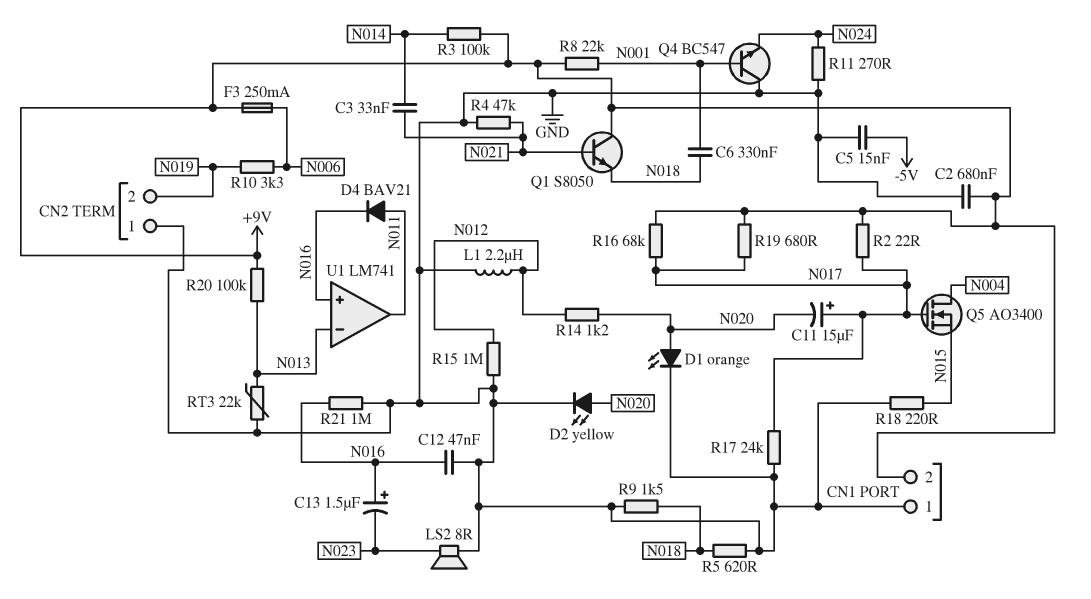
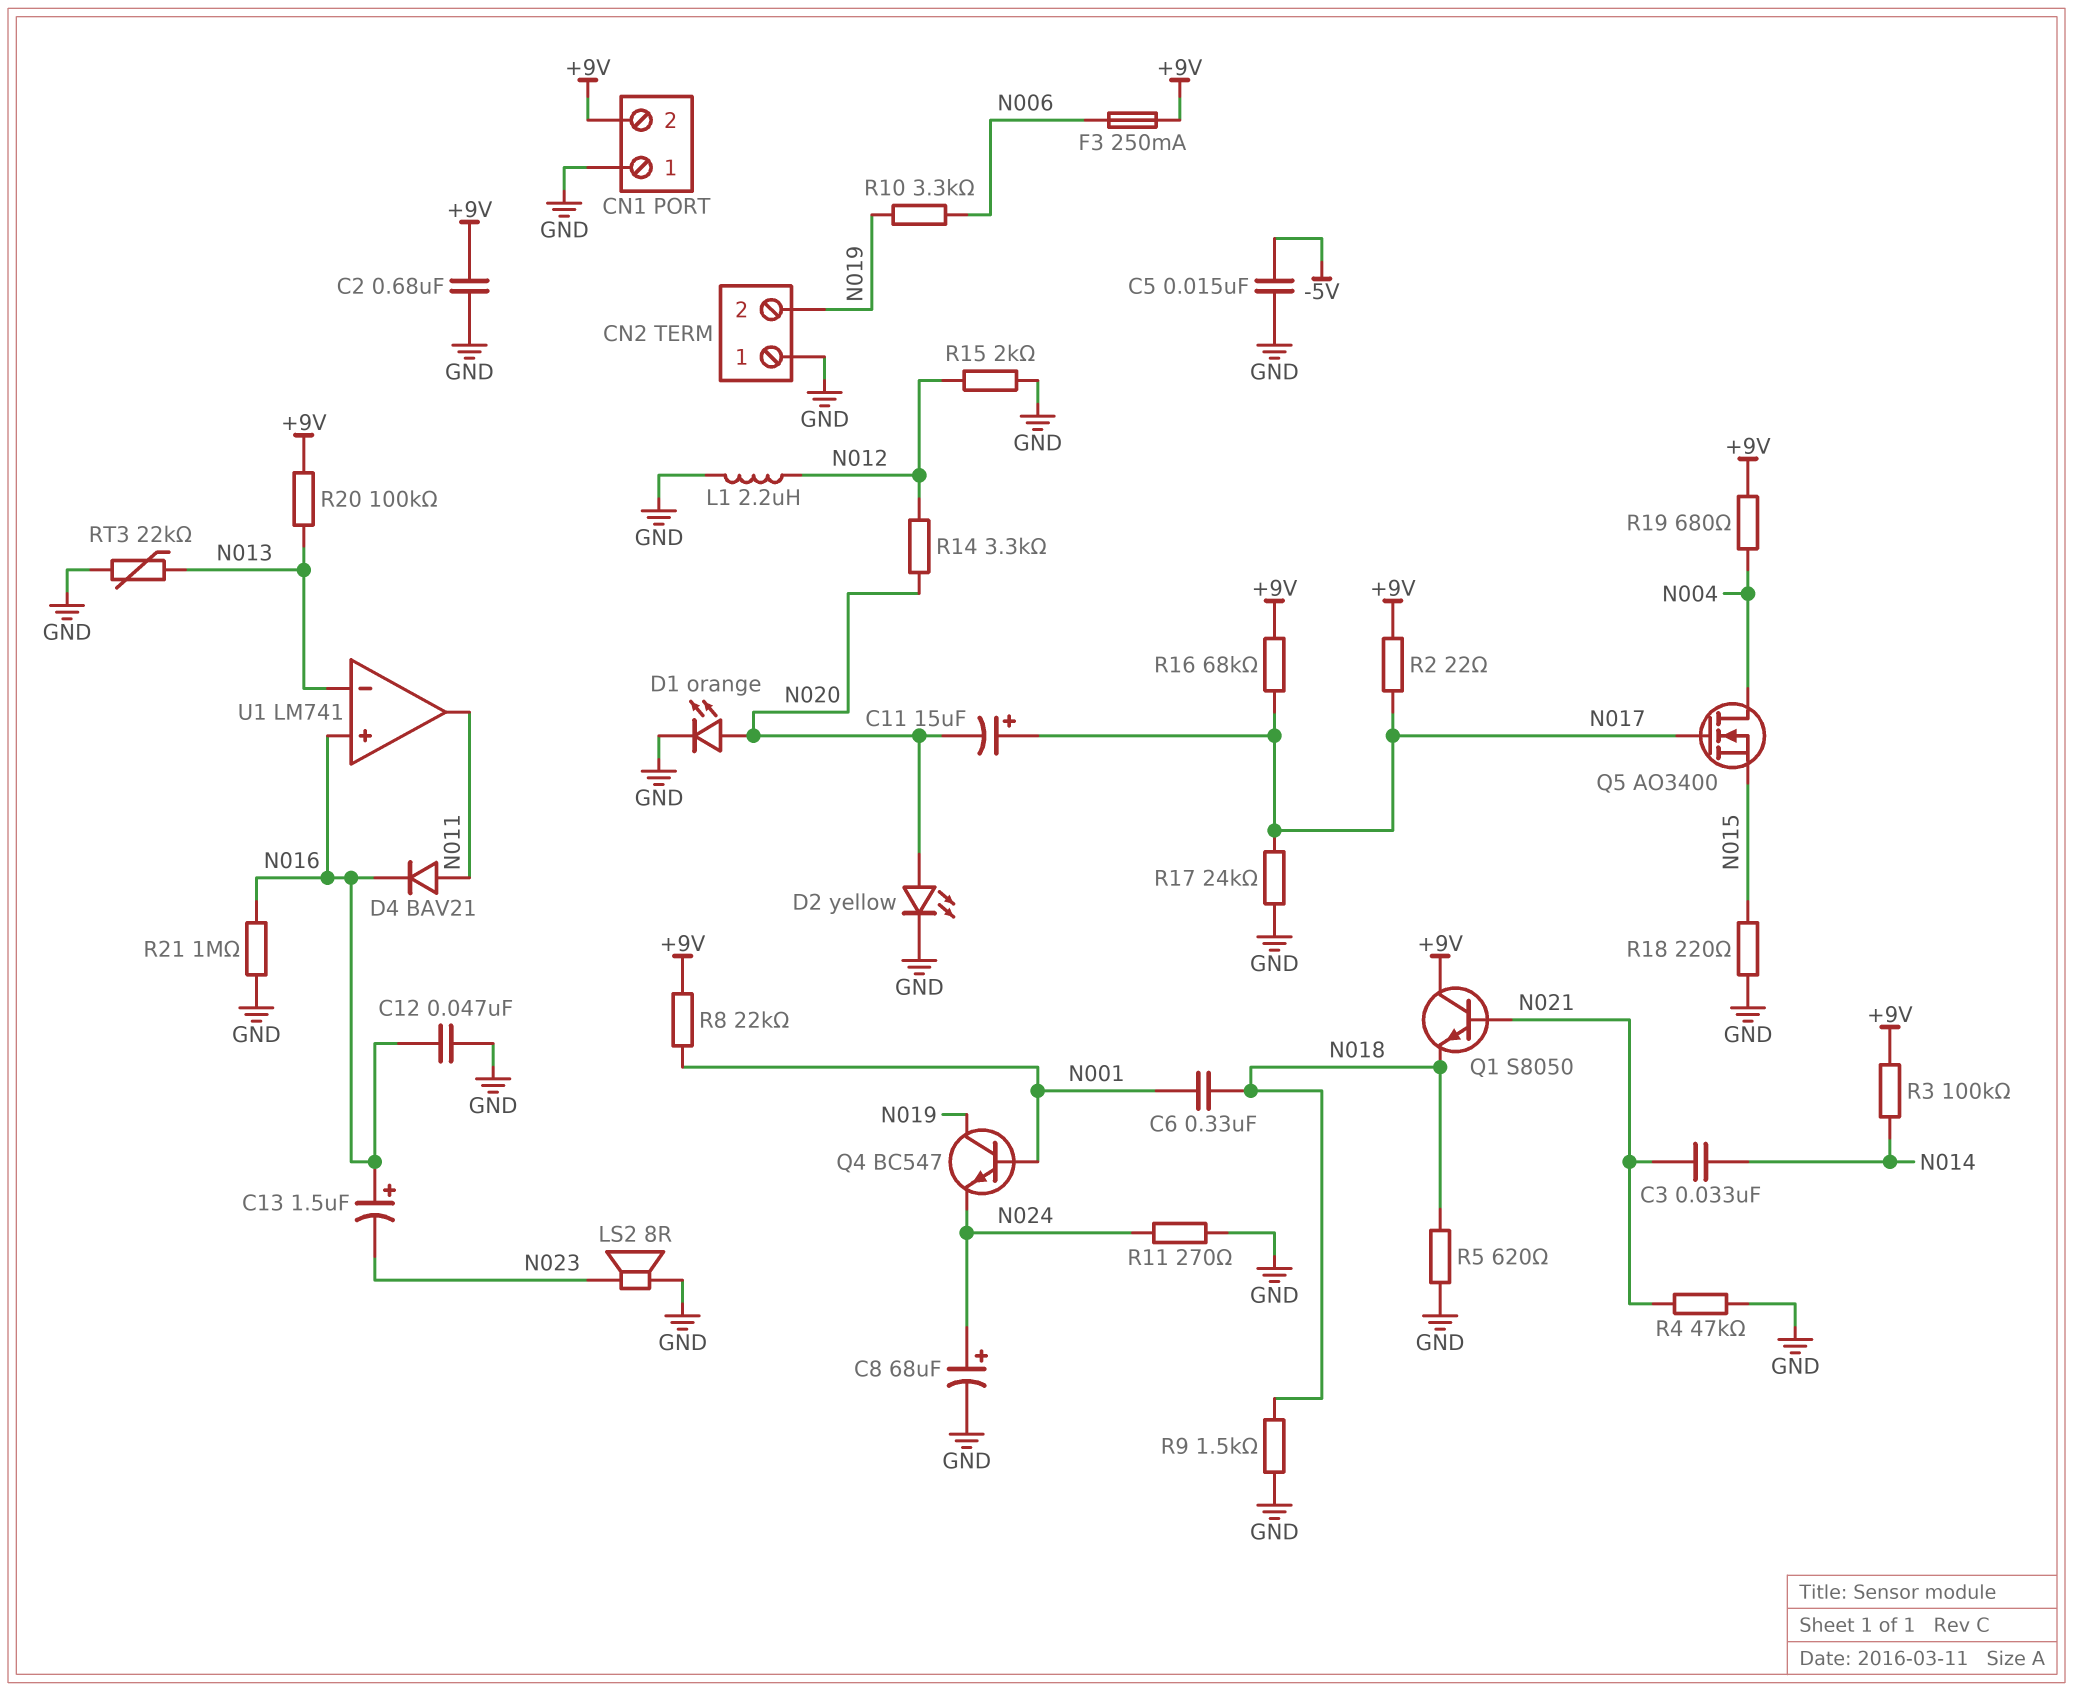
C8: none -> 68uF (plus N024, minus GND)
Q4: NPN BC547 (B N001, C GND, E N024) -> NPN BC547 (B N001, C N019, E N024)
R14: 1.2k (N012, N020) -> 3.3k (N012, N020)
R15: 1M (GND, N012) -> 2k (GND, N012)
R19: 680 (+9V, N017) -> 680 (+9V, N004)

